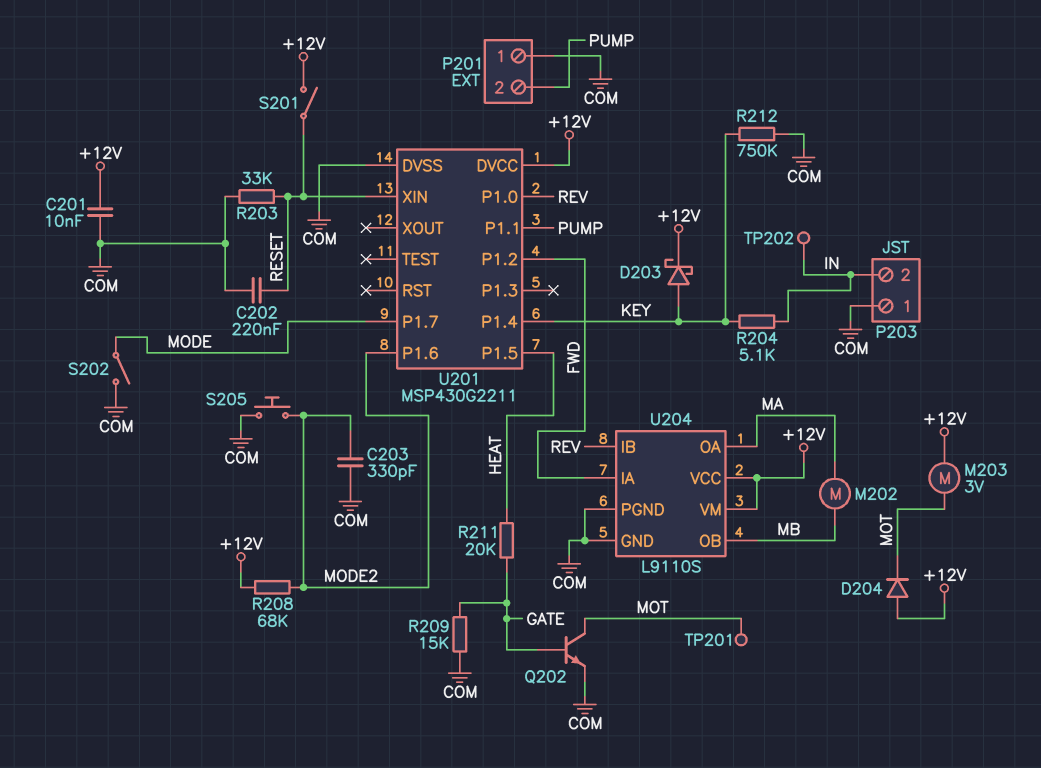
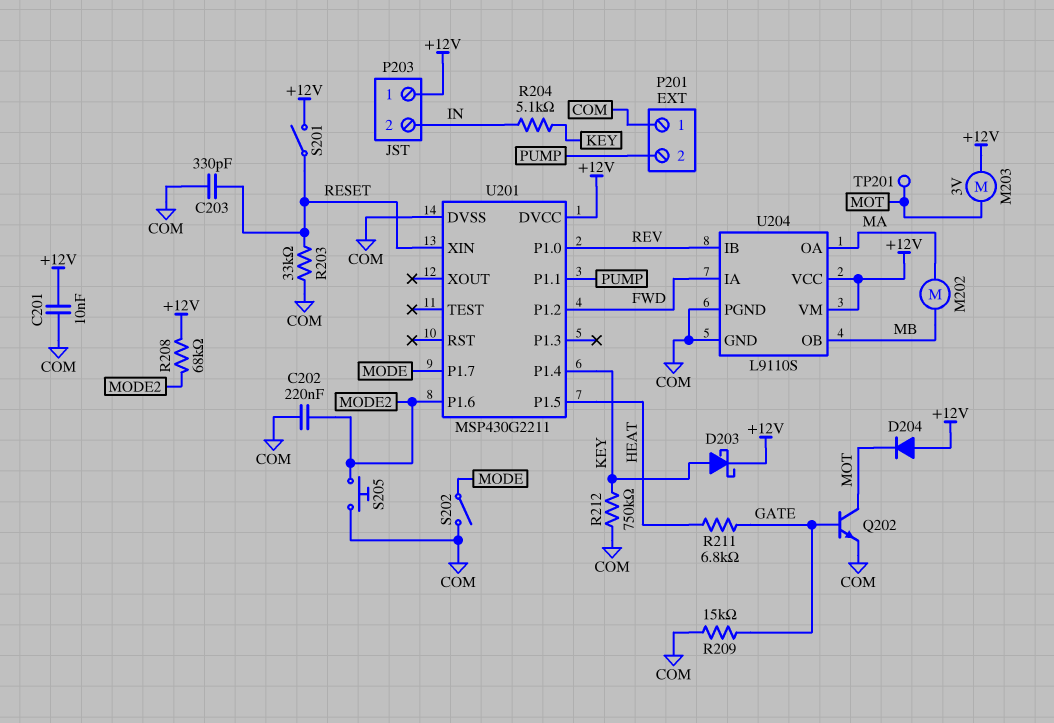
C202: 220nF (COM, RESET) -> 220nF (COM, MODE2)
C203: 330pF (COM, MODE2) -> 330pF (COM, RESET)
P203 pin 1: COM -> +12V
R211: 20k (GATE, HEAT) -> 6.8k (GATE, HEAT)
TP202: test point (IN) -> none

